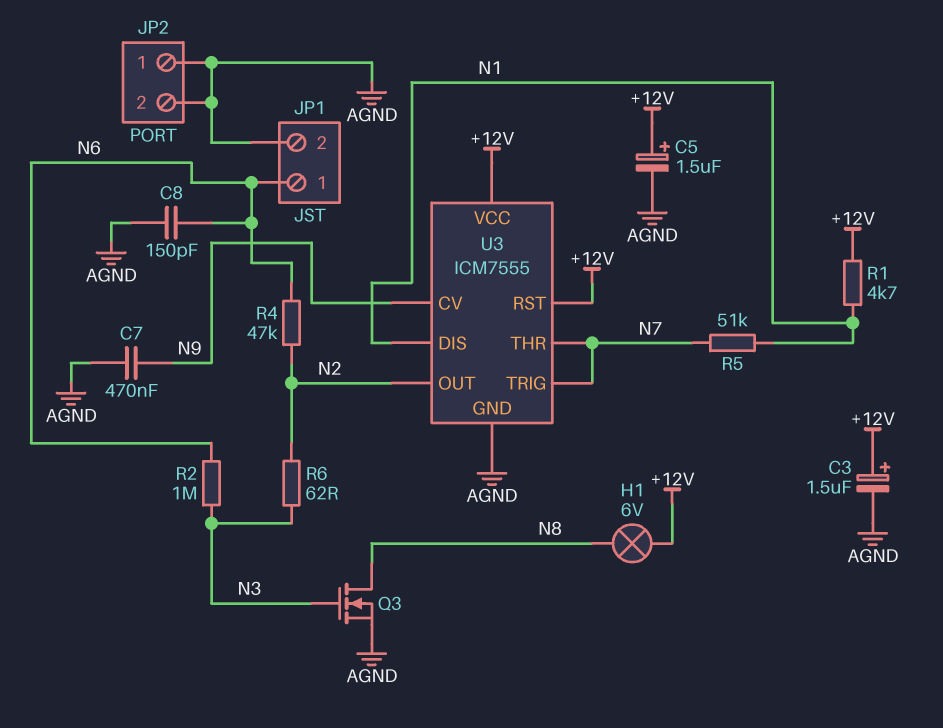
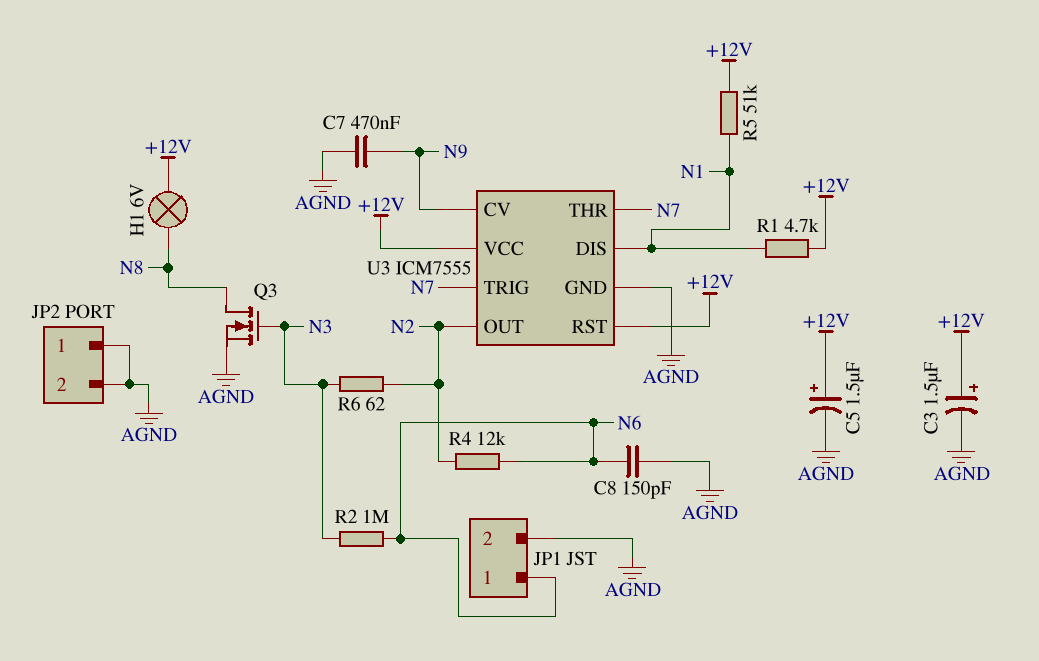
R4: 47k (N2, N6) -> 12k (N2, N6)
R5: 51k (N1, N7) -> 51k (+12V, N1)

